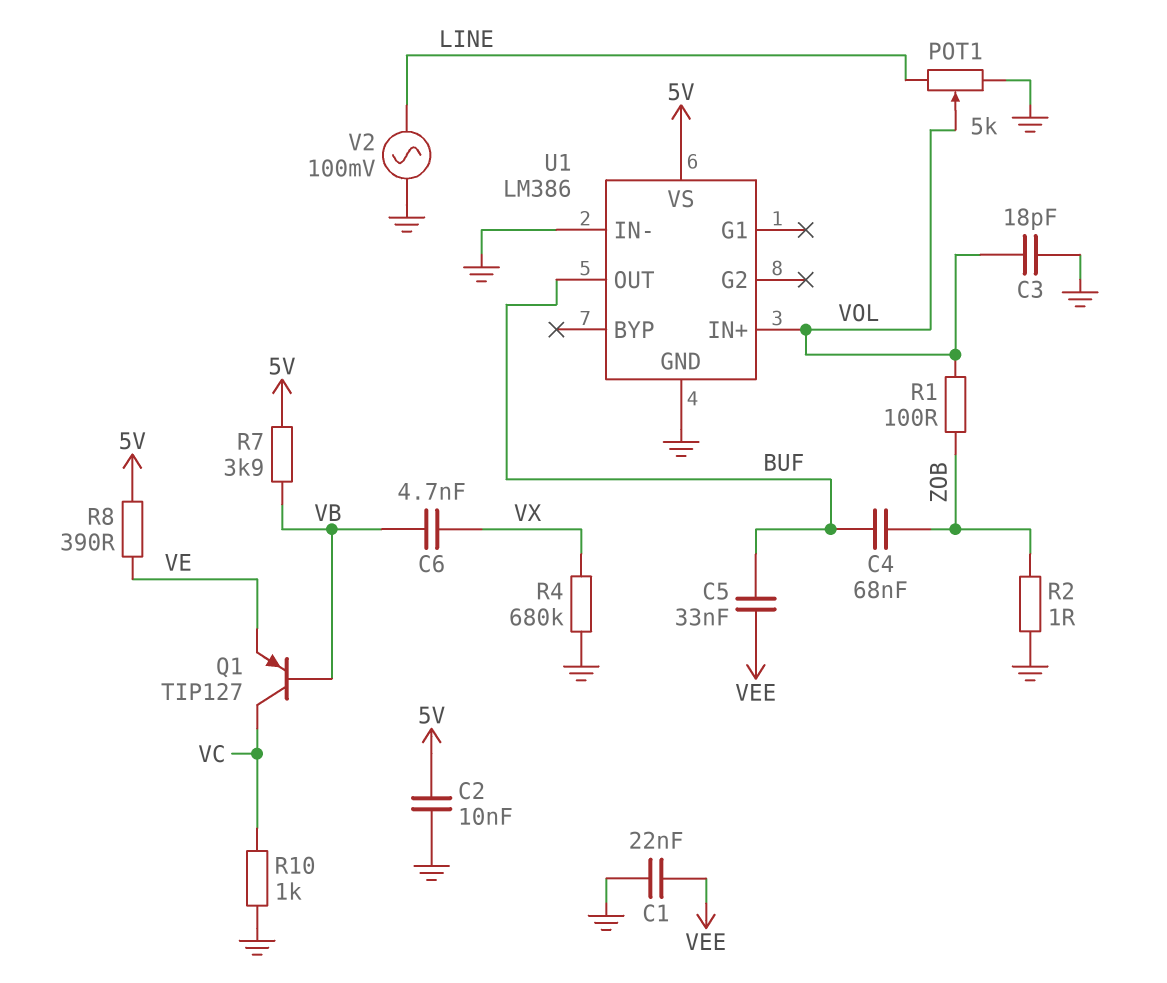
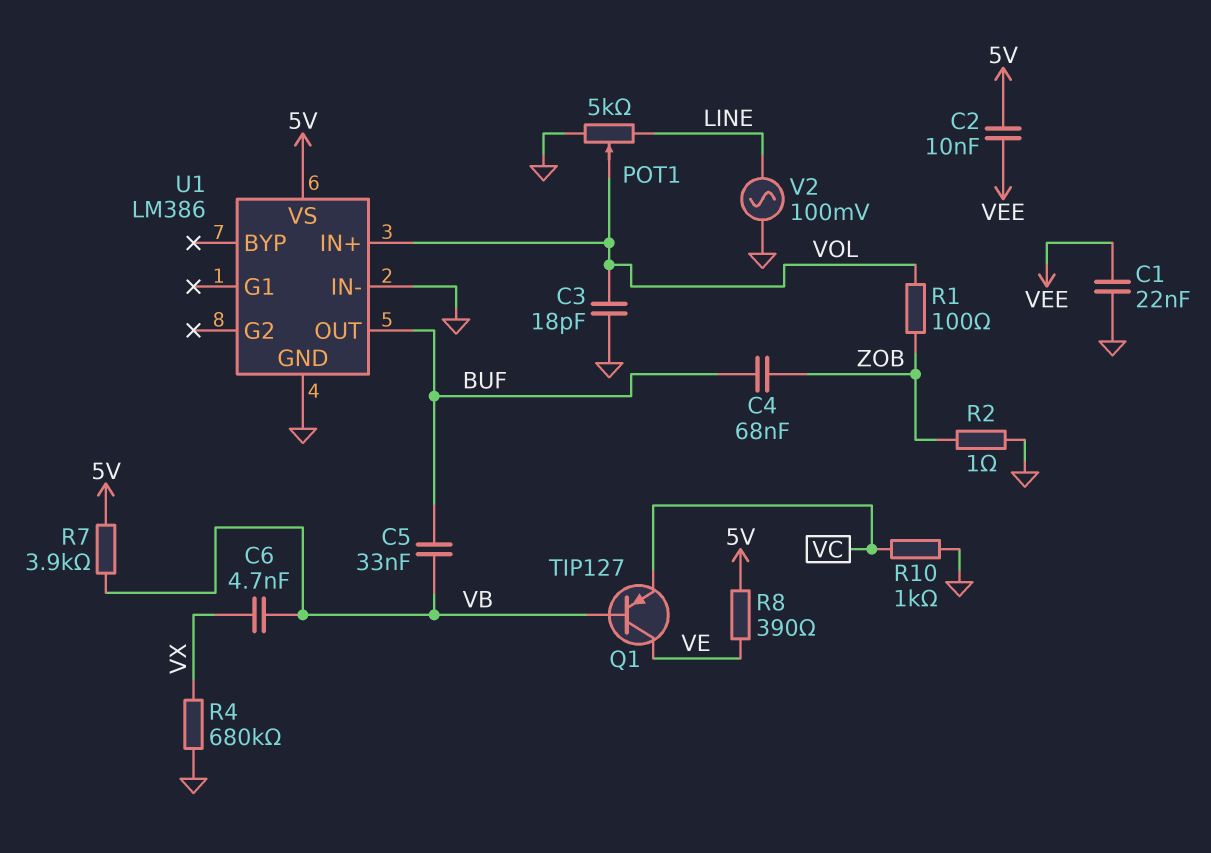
C2: 10nF (5V, GND) -> 10nF (5V, VEE)
C5: 33nF (BUF, VEE) -> 33nF (BUF, VB)
Q1: PNP TIP127 (B VB, C VC, E VE) -> PNP TIP127 (B VB, C VE, E VC)

